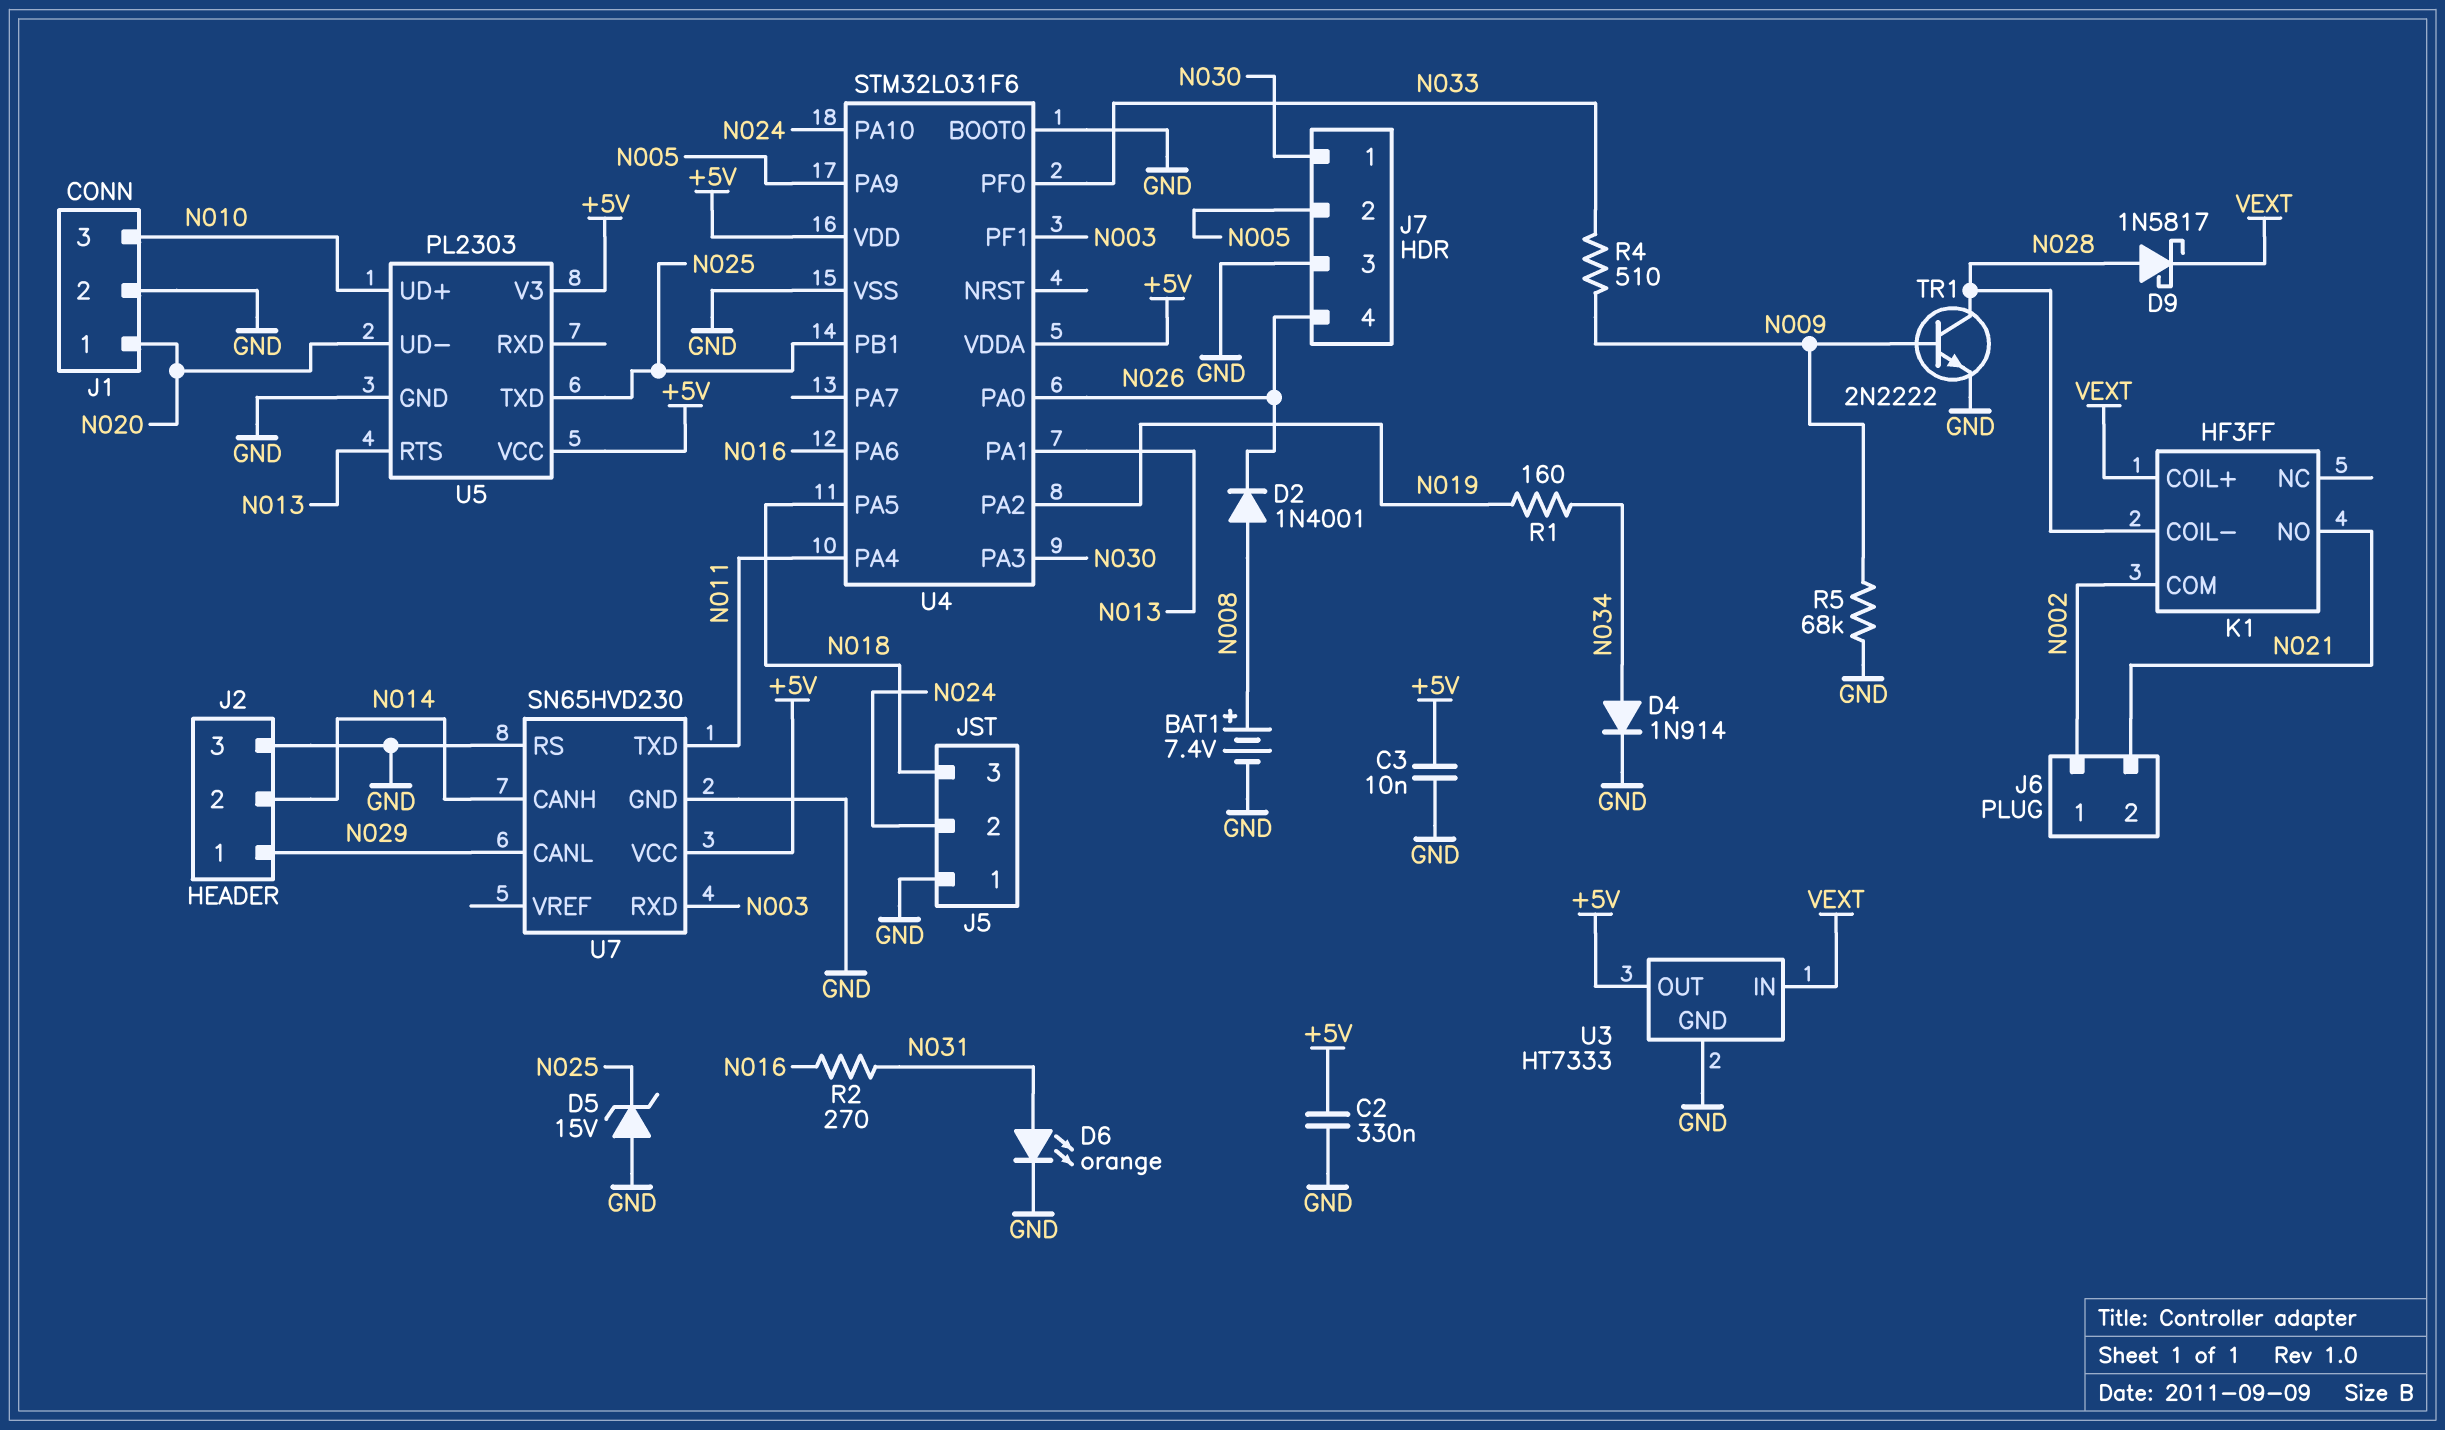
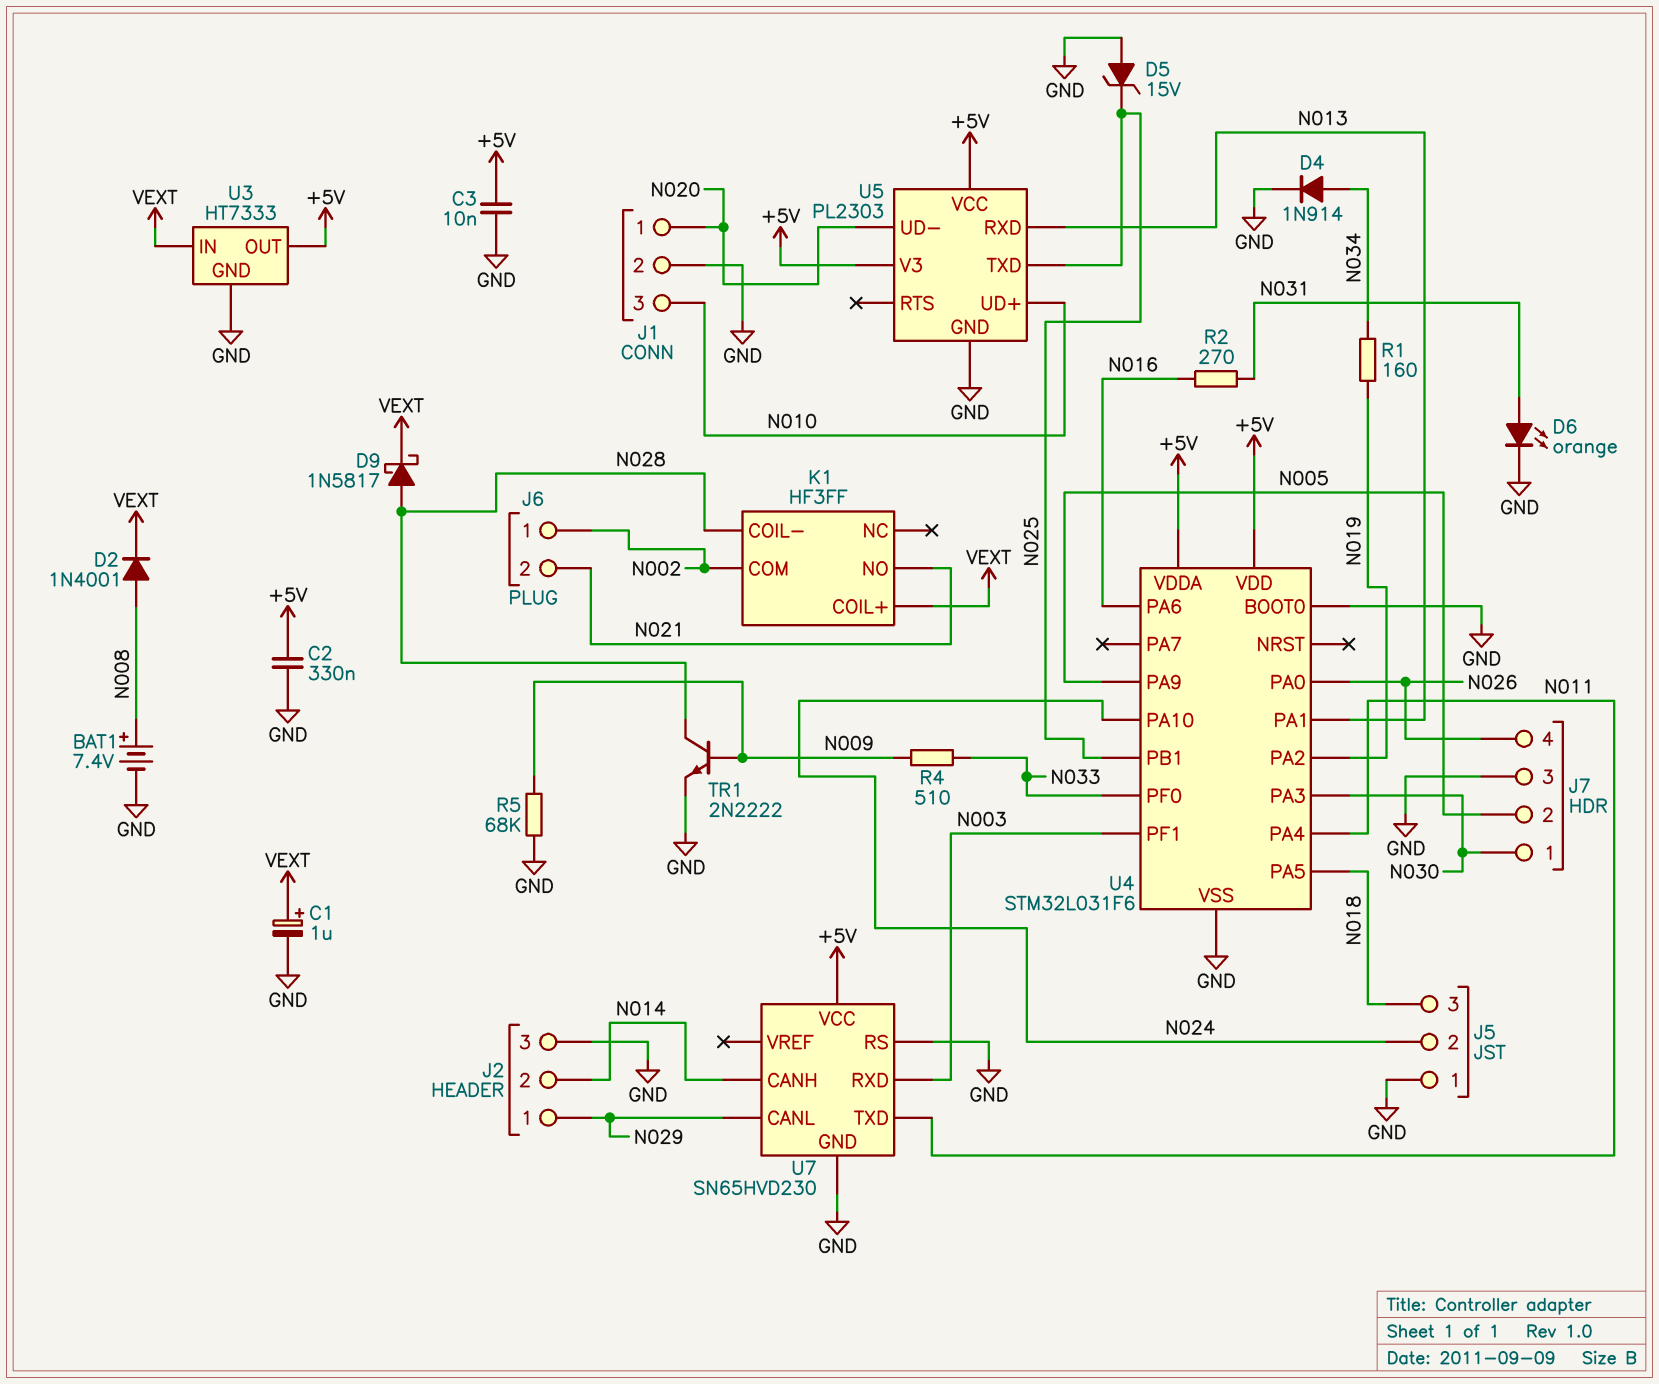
C1: none -> 1uF (plus VEXT, minus GND)
D2: diode 1N4001 (A N008, K N026) -> diode 1N4001 (A N008, K VEXT)
U5 pin RTS: N013 -> none
U5 pin RXD: none -> N013

